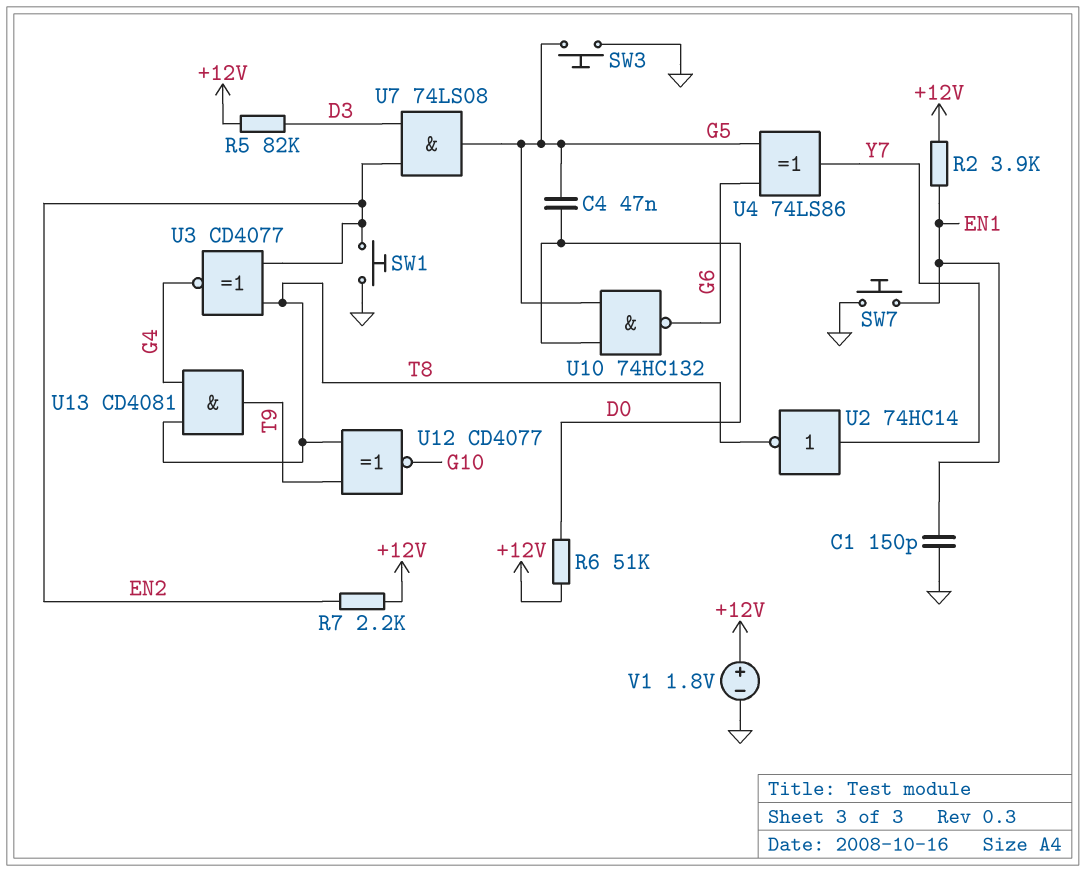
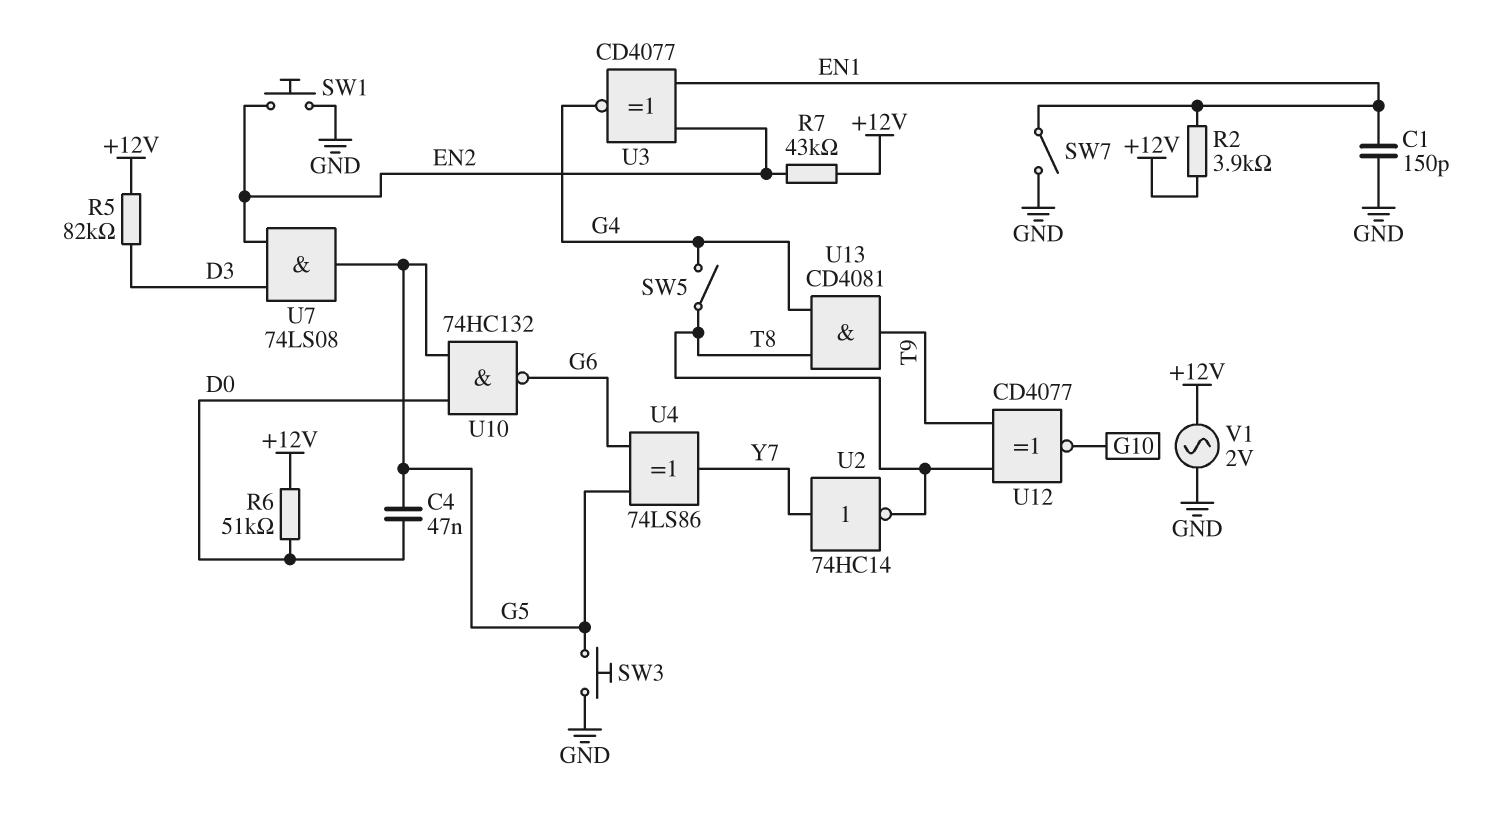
R7: 2.2k (+12V, EN2) -> 43k (+12V, EN2)
SW5: none -> switch (G4, T8)
SW7: button (EN1, GND) -> switch (EN1, GND)
U3: XNOR CD4077 (in EN2, in T8, out G4) -> XNOR CD4077 (in EN1, in EN2, out G4)
V1: 1.8V (plus +12V, minus GND) -> AC 2V (+12V, GND)

